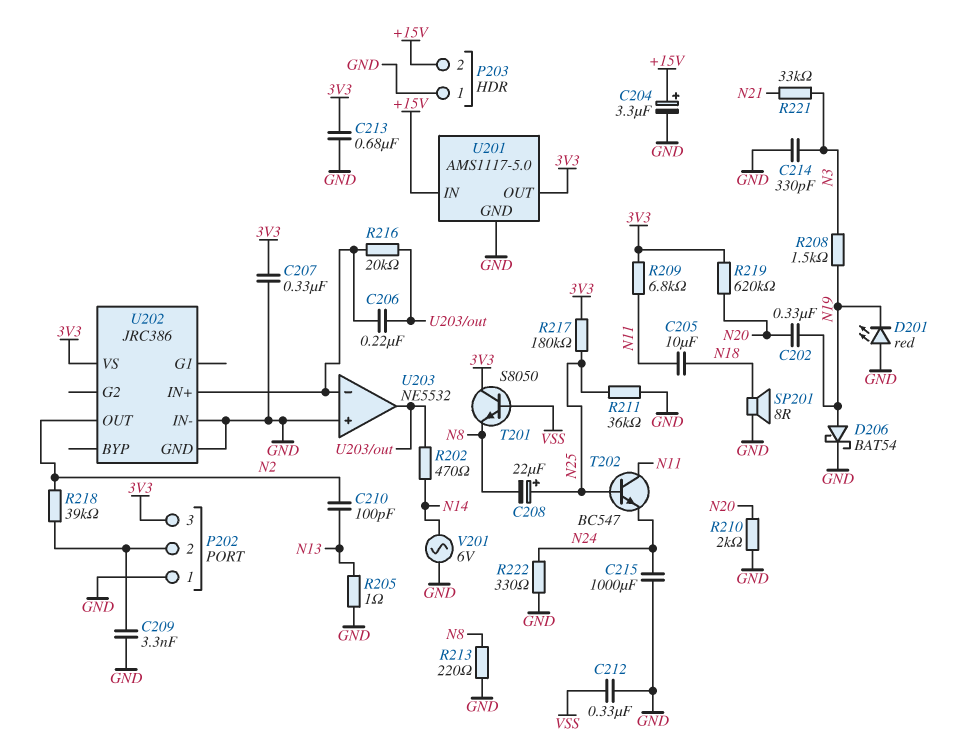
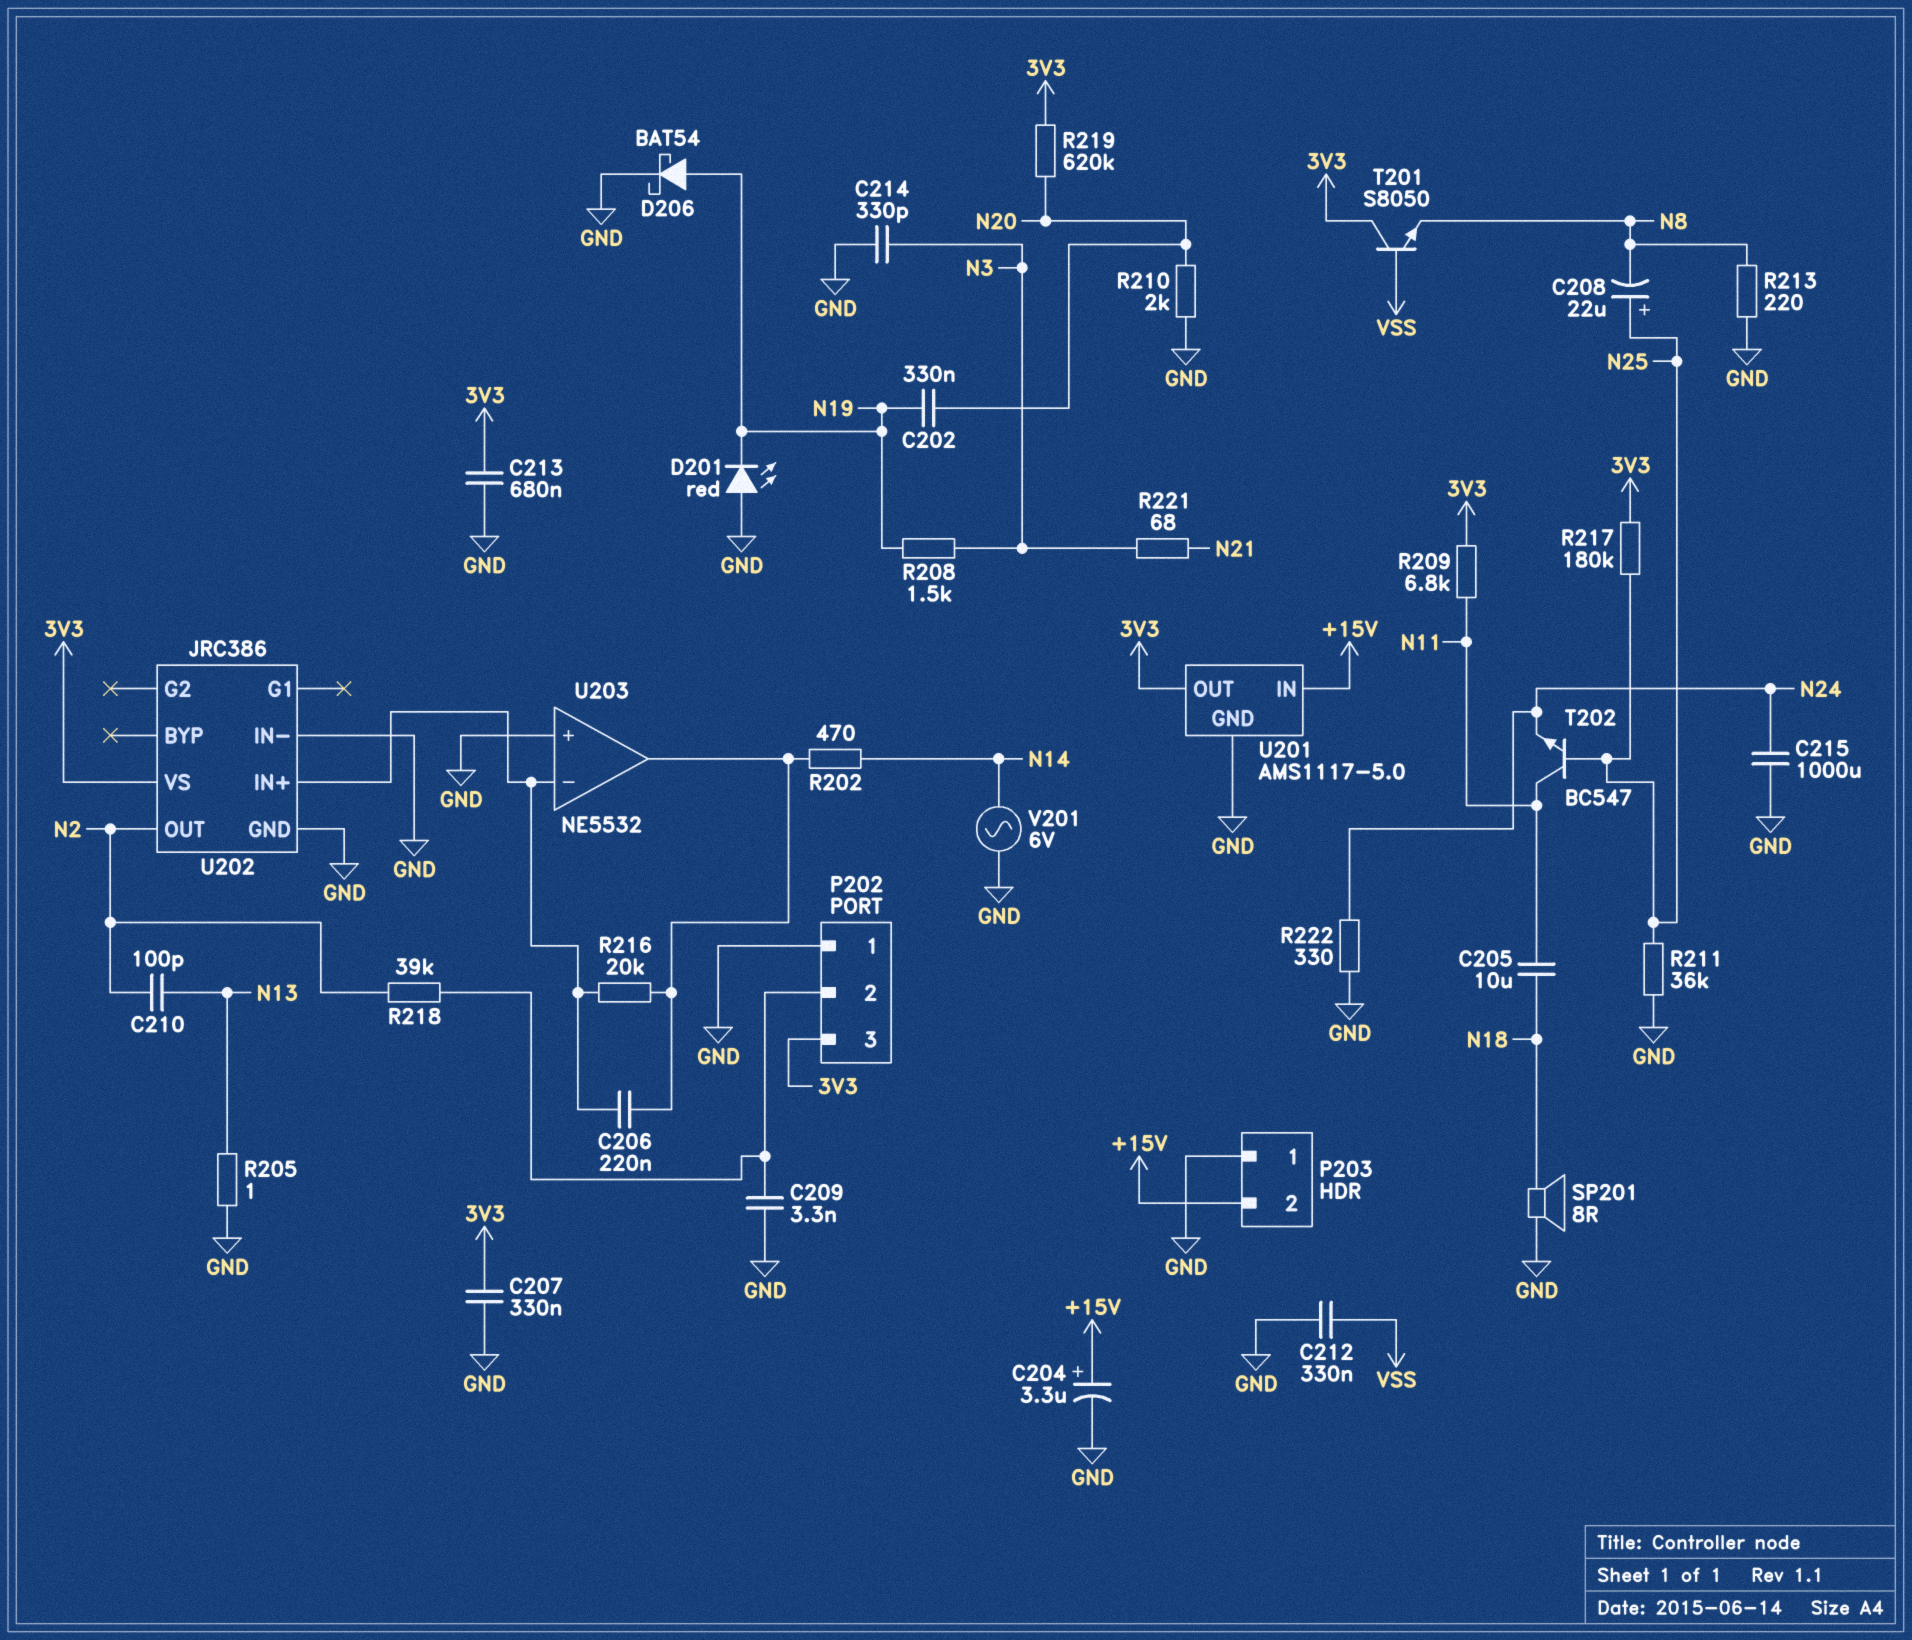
R221: 33k (N3, N21) -> 68 (N3, N21)

